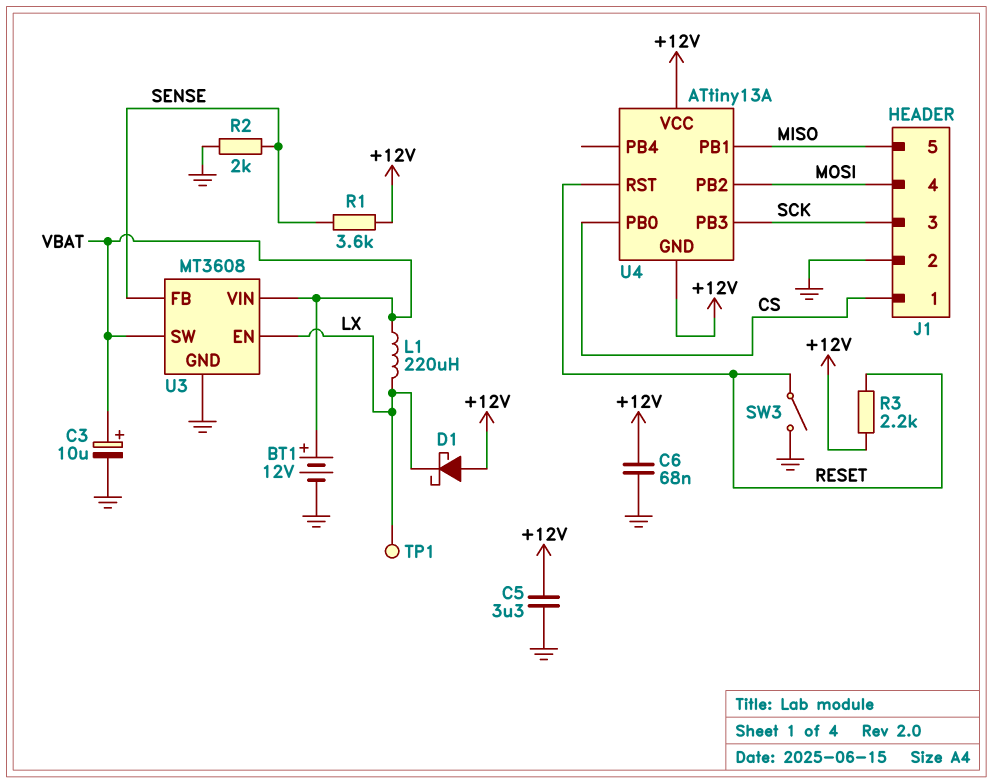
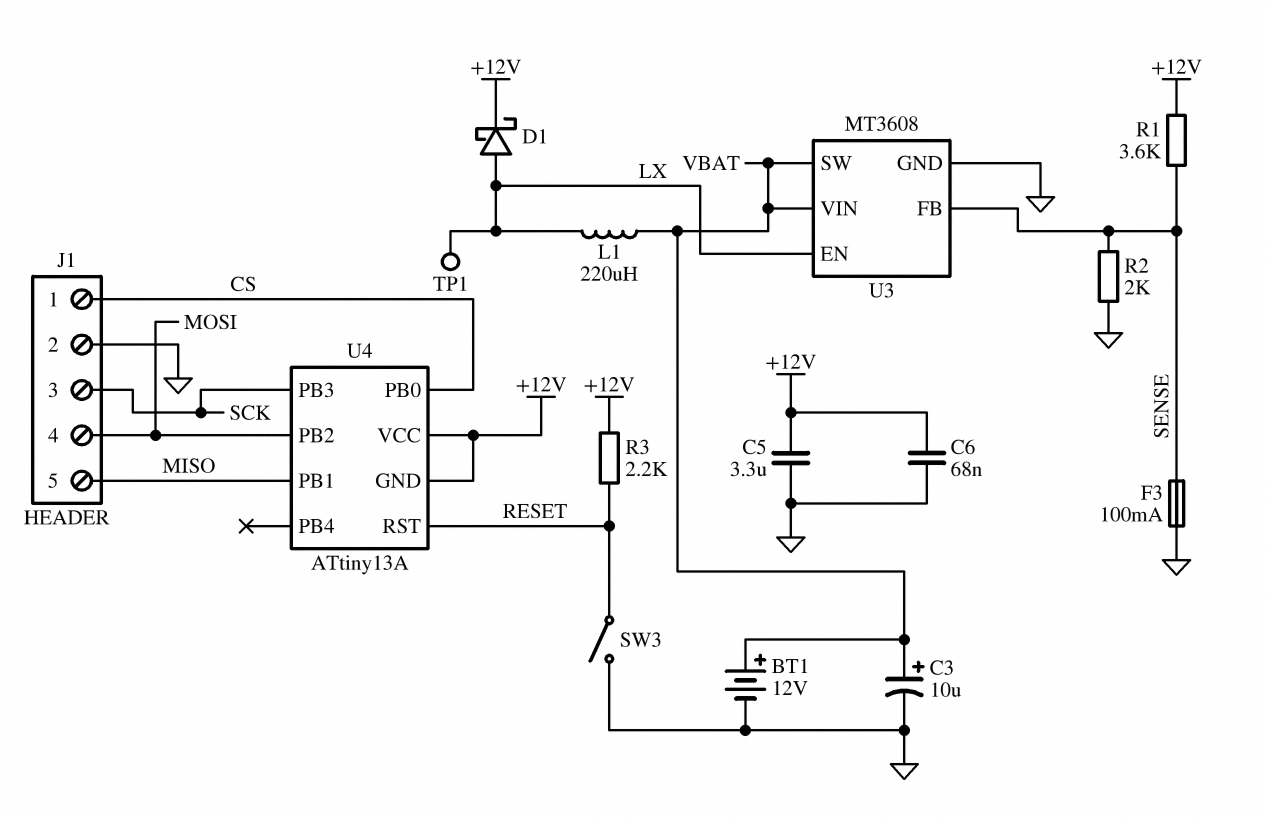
D1: schottky (A +12V, K LX) -> schottky (A LX, K +12V)
F3: none -> 100mA (GND, SENSE)

